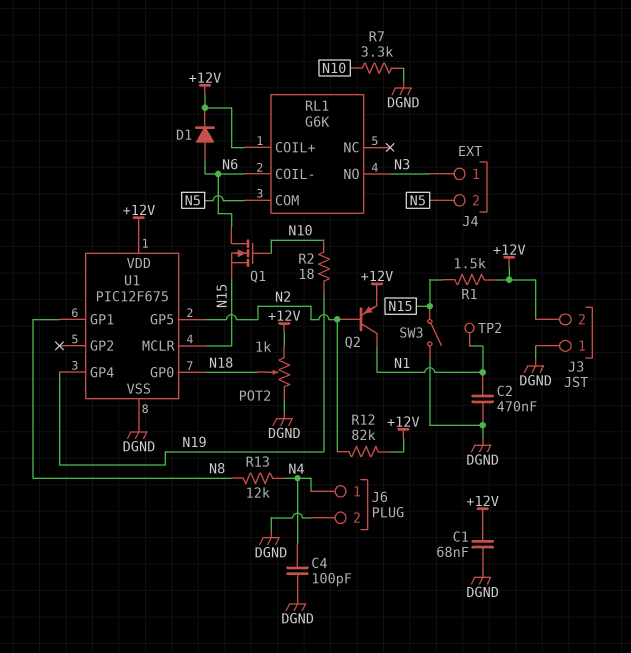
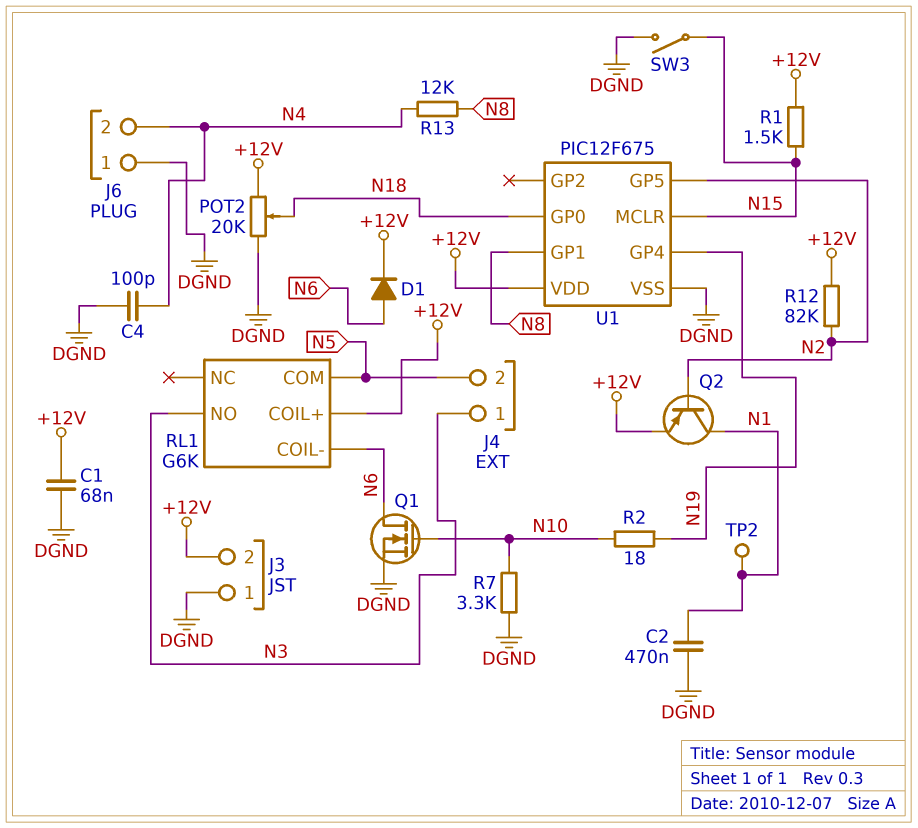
J6 pin 1: N4 -> DGND
J6 pin 2: DGND -> N4
POT2: 1k (+12V, DGND, wiper N18) -> 20k (+12V, DGND, wiper N18)
Q1: NMOS (G N10, D N6, S N15) -> NMOS (G N10, D N6, S DGND)

